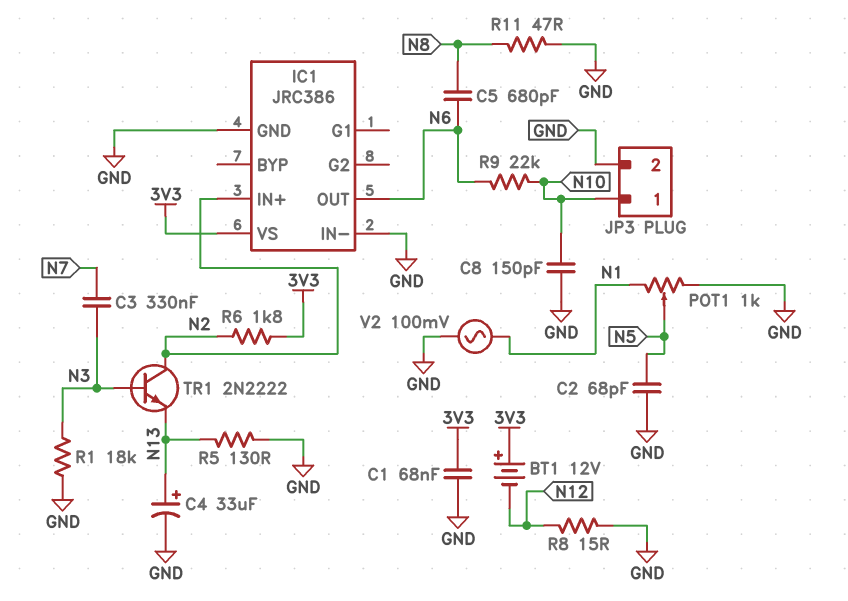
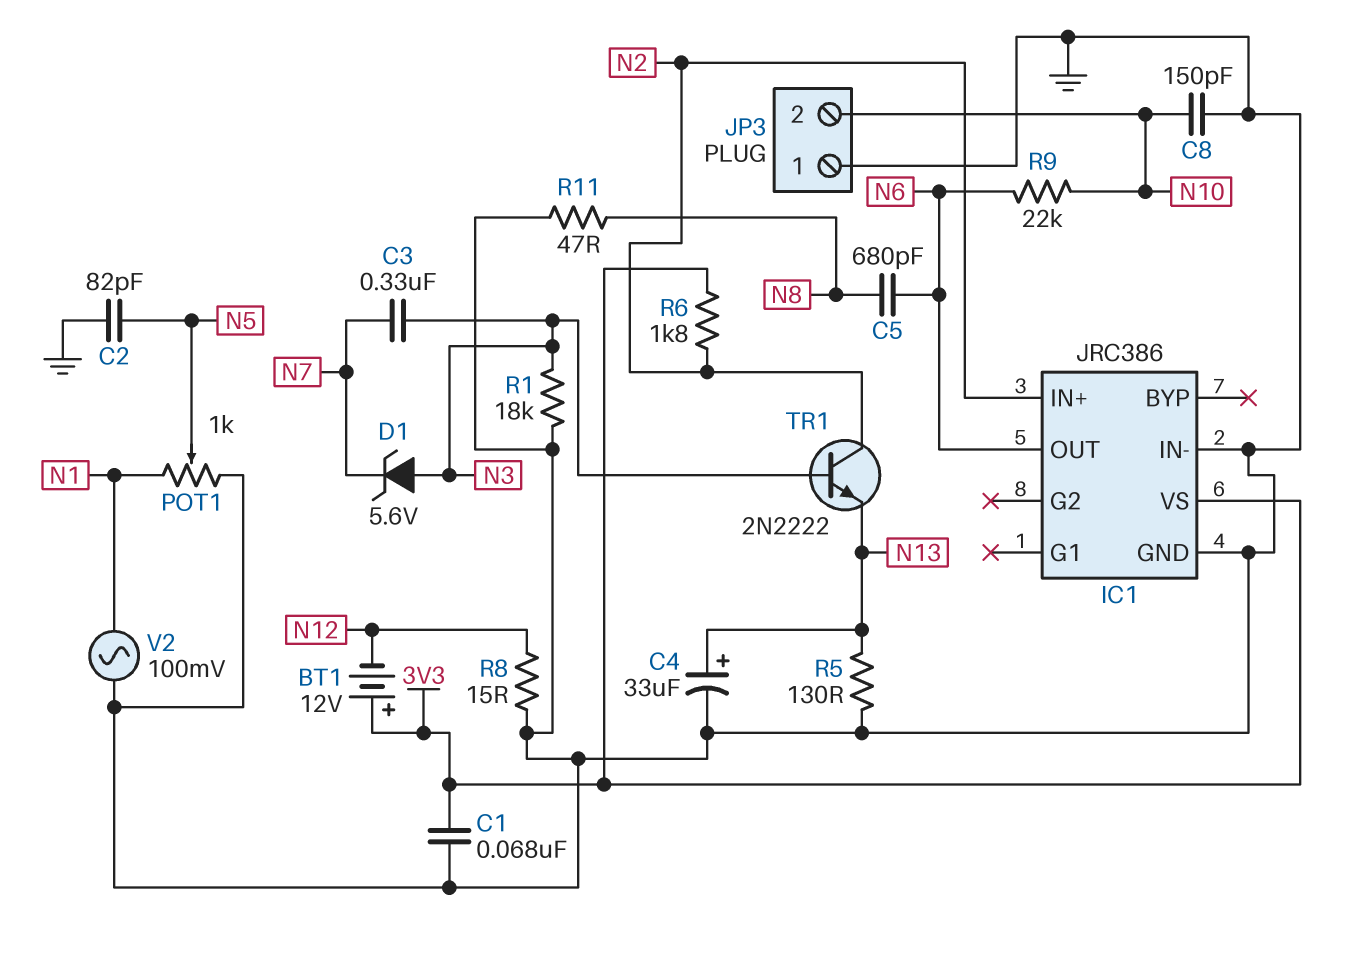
C2: 68pF (GND, N5) -> 82pF (GND, N5)
D1: none -> zener 5.6V (A N3, K N7)
JP3 pin 1: N10 -> GND
JP3 pin 2: GND -> N10

